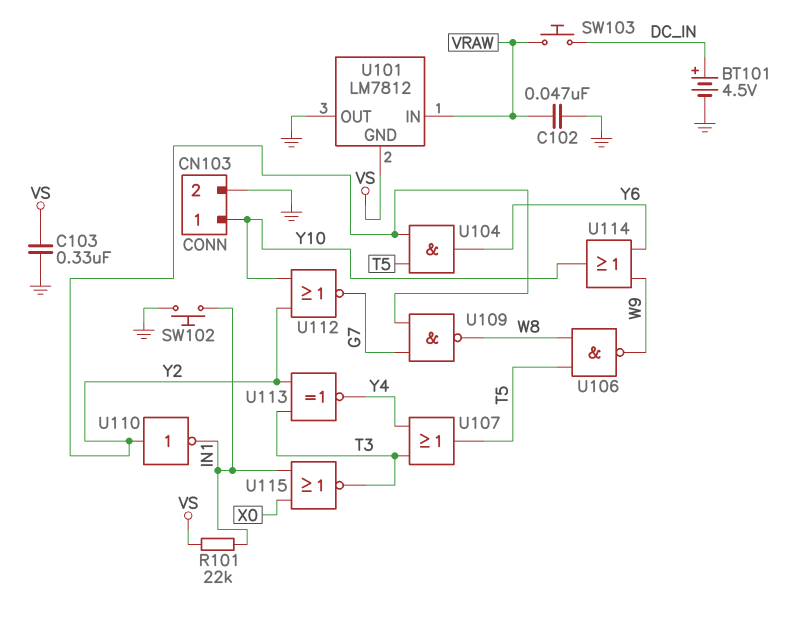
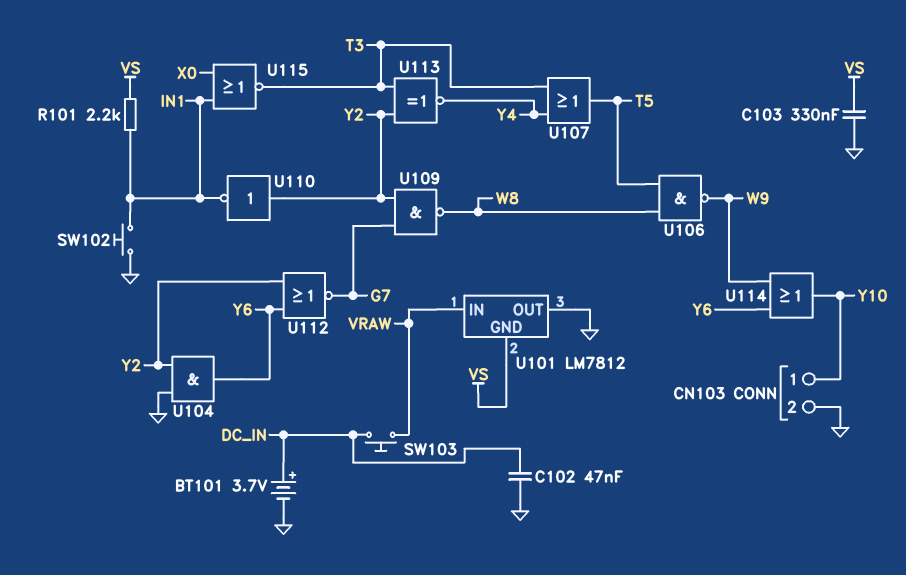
BT101: 4.5V (plus DC_IN, minus GND) -> 3.7V (plus DC_IN, minus GND)
C102: 47nF (GND, VRAW) -> 47nF (DC_IN, GND)
R101: 22k (IN1, VS) -> 2.2k (IN1, VS)
U104: AND (in T5, in Y2, out Y6) -> AND (in GND, in Y2, out Y6)
U112: NOR (in Y2, in Y10, out G7) -> NOR (in Y2, in Y6, out G7)

